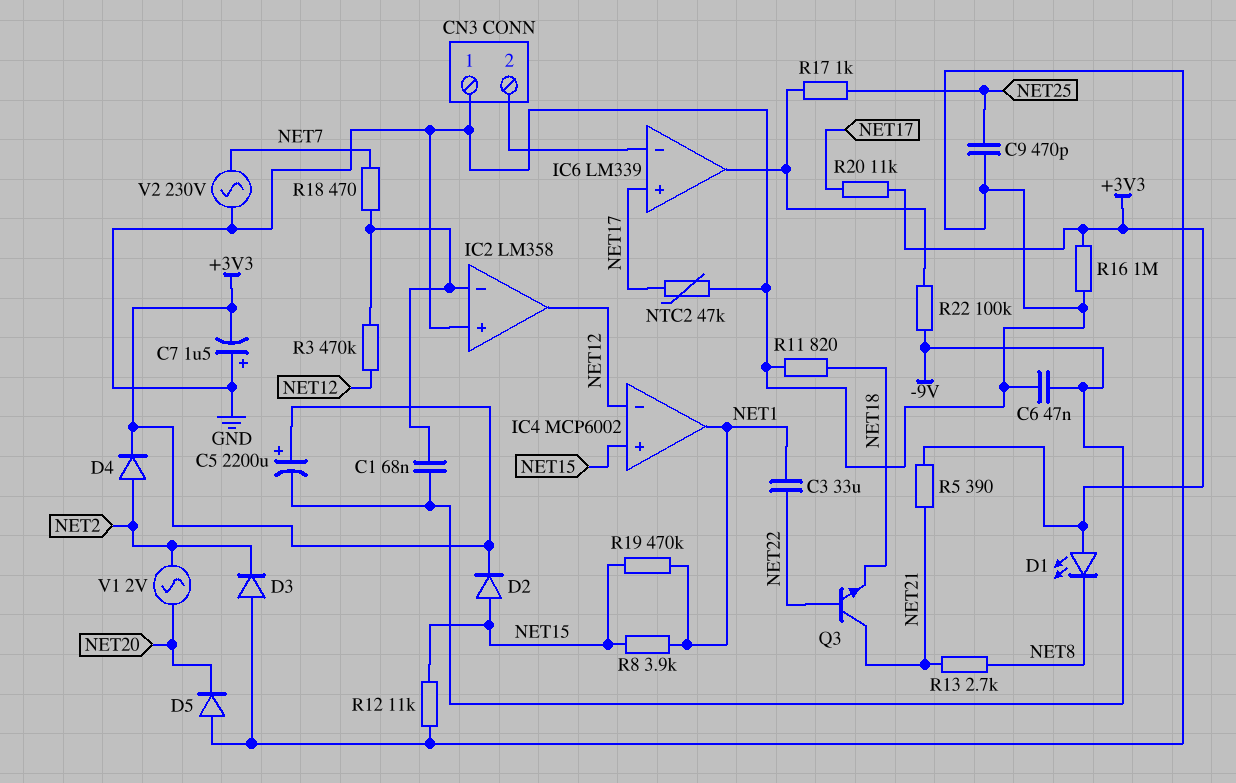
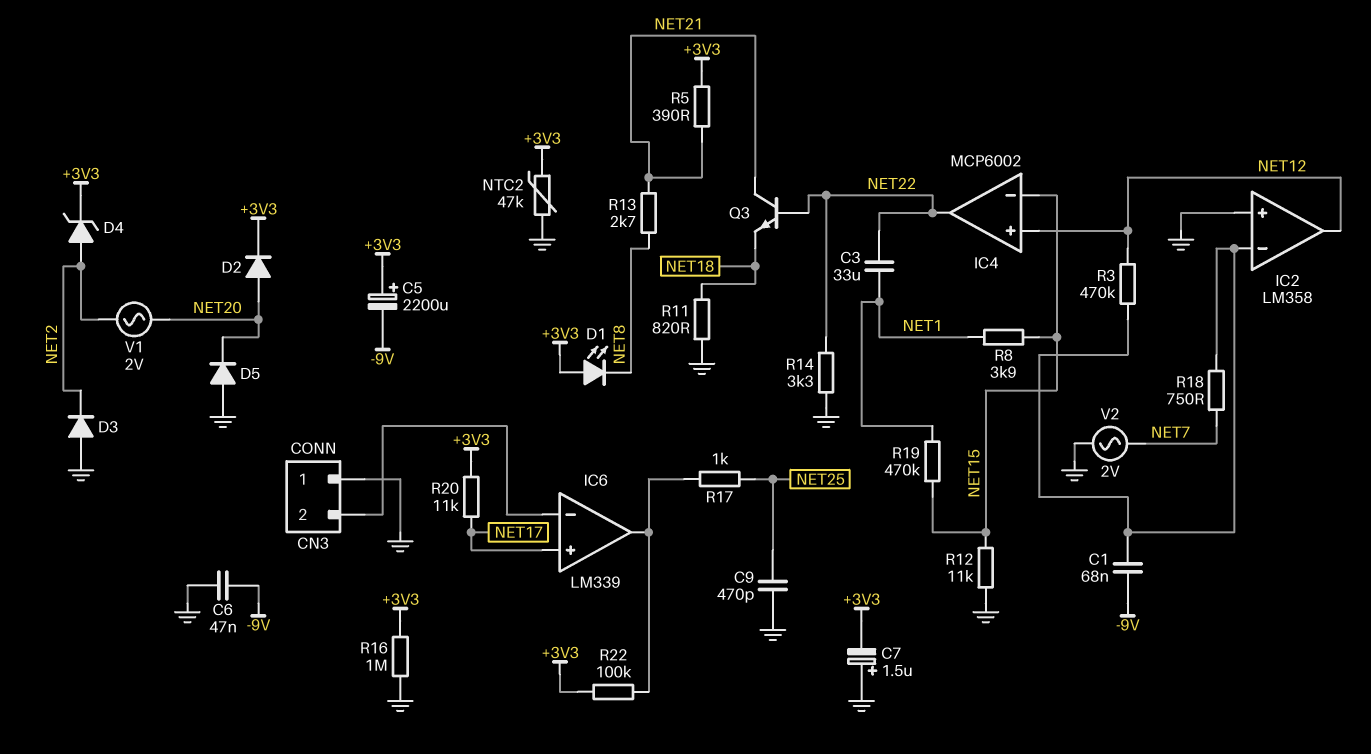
D2: diode (A NET15, K +3V3) -> diode (A NET20, K +3V3)
D4: diode (A NET2, K +3V3) -> zener (A NET2, K +3V3)
IC4 pin in+: NET15 -> NET12
IC4 pin in-: NET12 -> NET15
IC4 pin out: NET1 -> NET22
NTC2: 47k (GND, NET17) -> 47k (+3V3, GND)
R14: none -> 3.3k (GND, NET22)
R18: 470 (IC2/in-, NET7) -> 750 (IC2/in-, NET7)
R22: 100k (-9V, IC6/out) -> 100k (+3V3, IC6/out)
V2: AC 230V (GND, NET7) -> AC 2V (GND, NET7)

